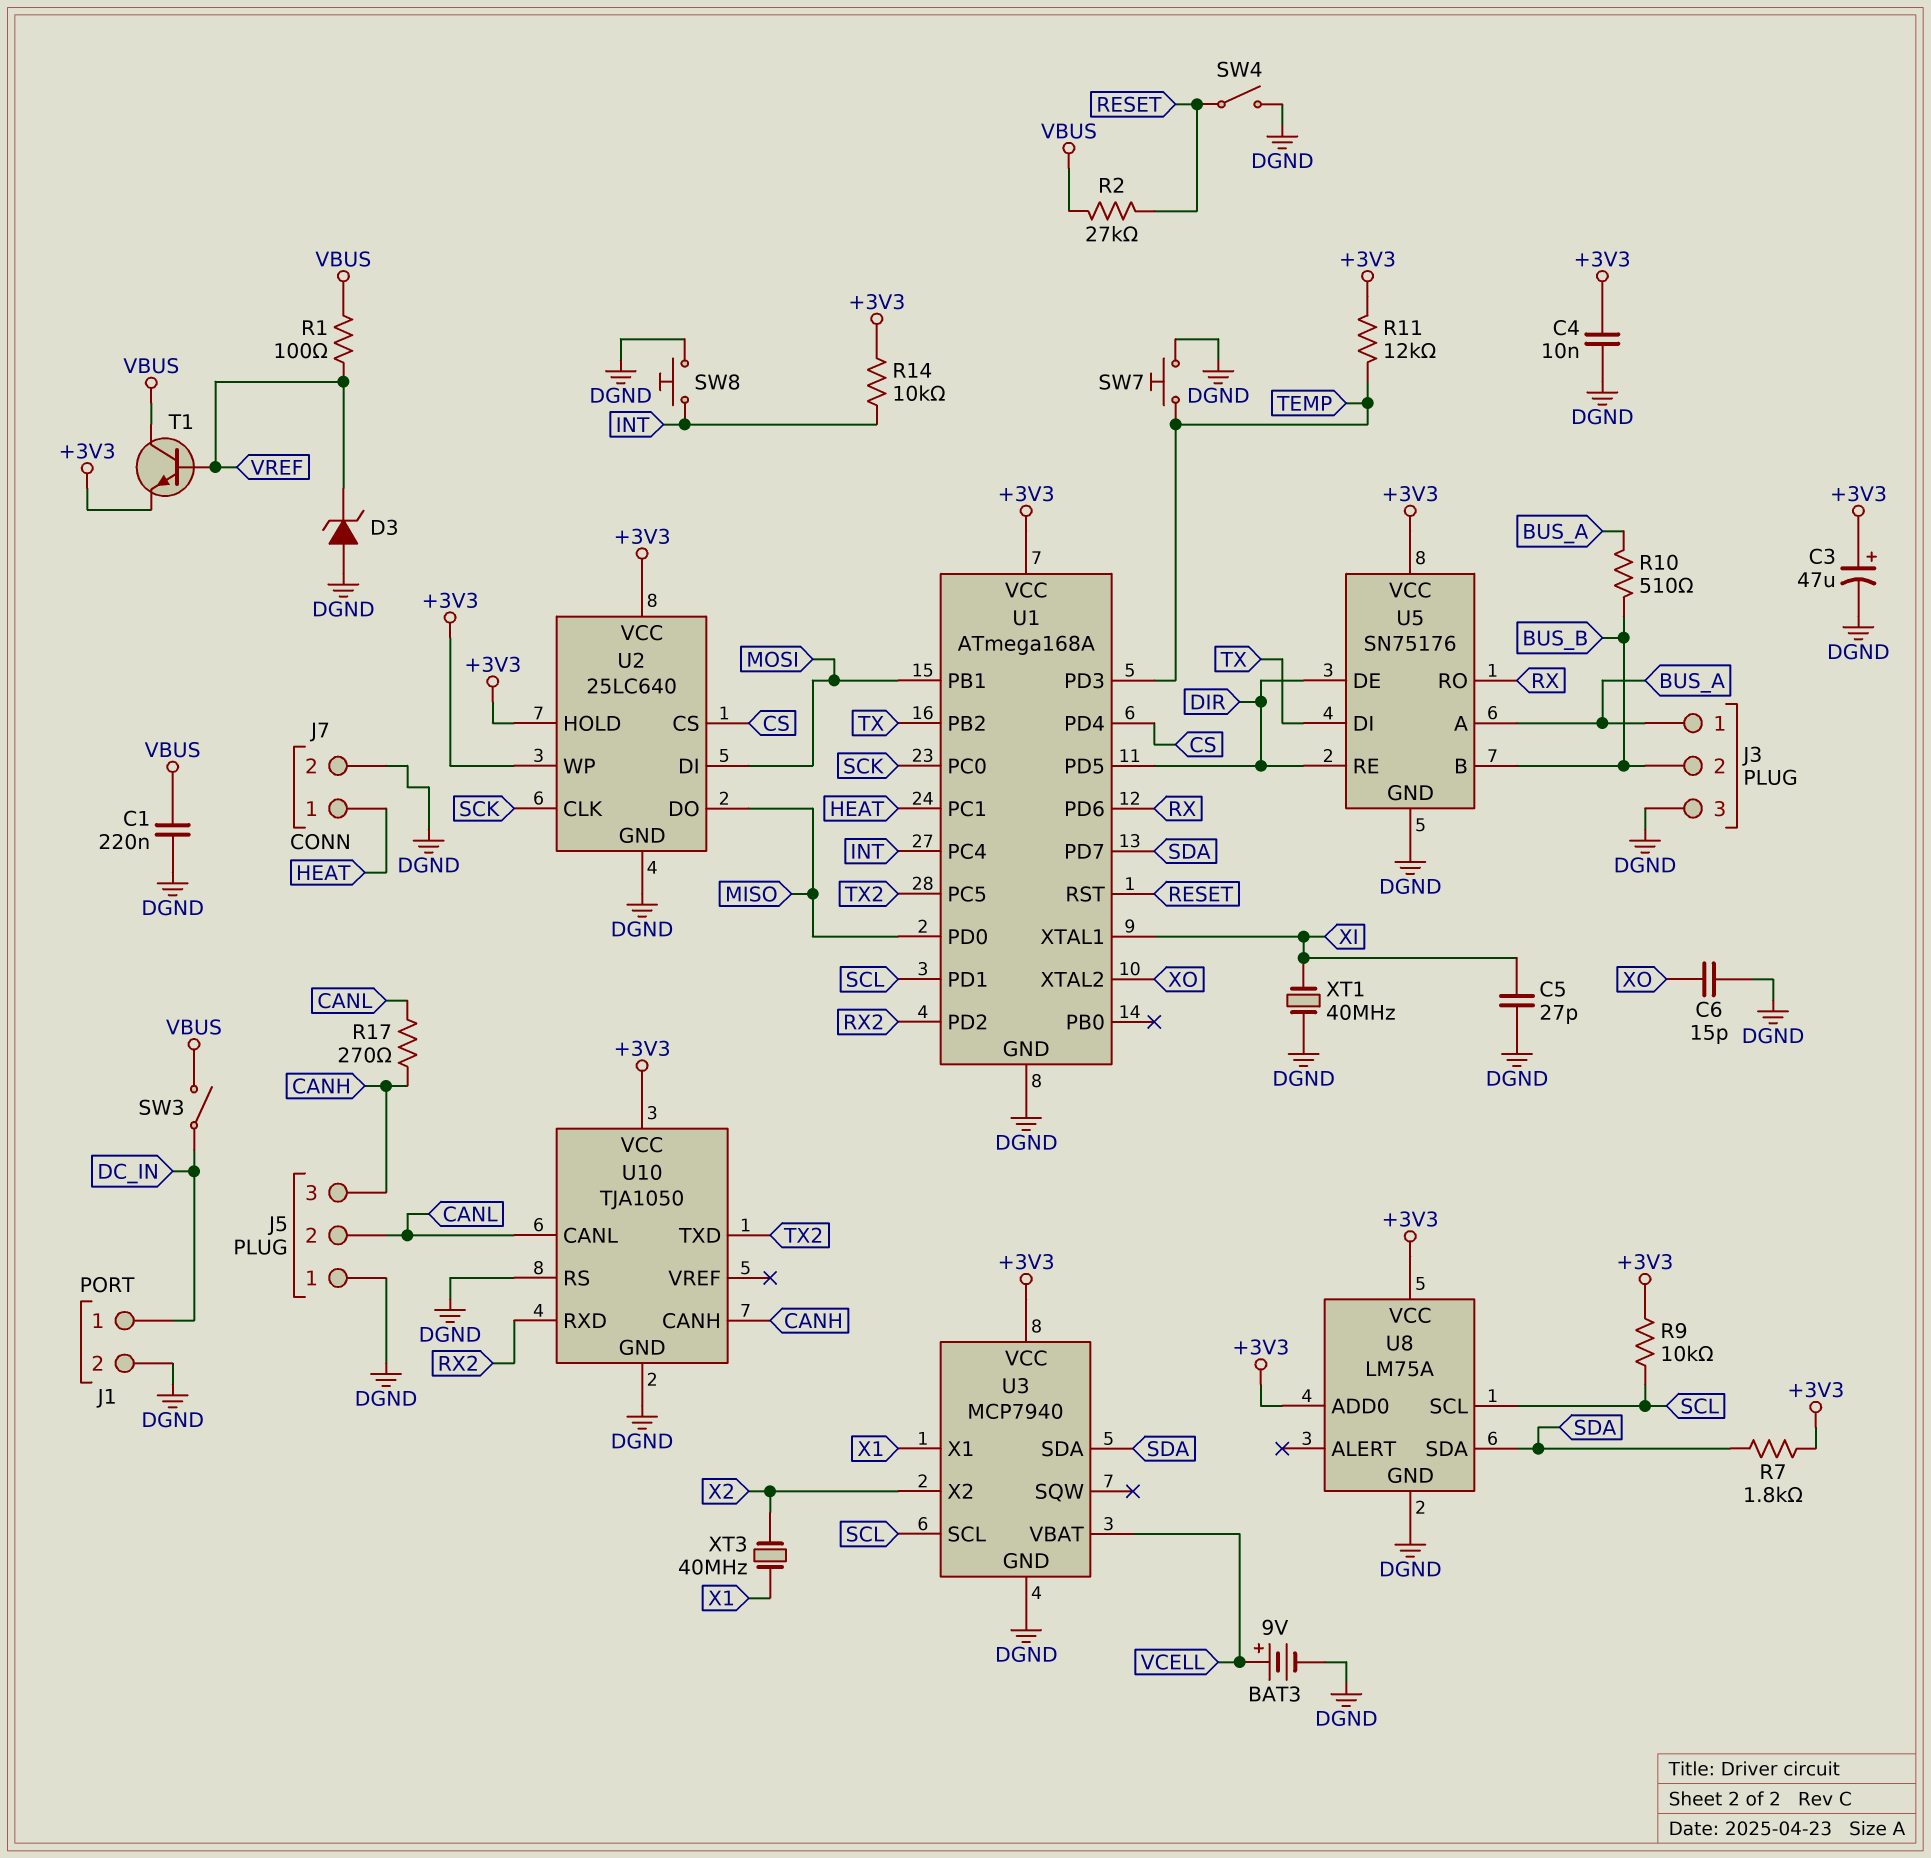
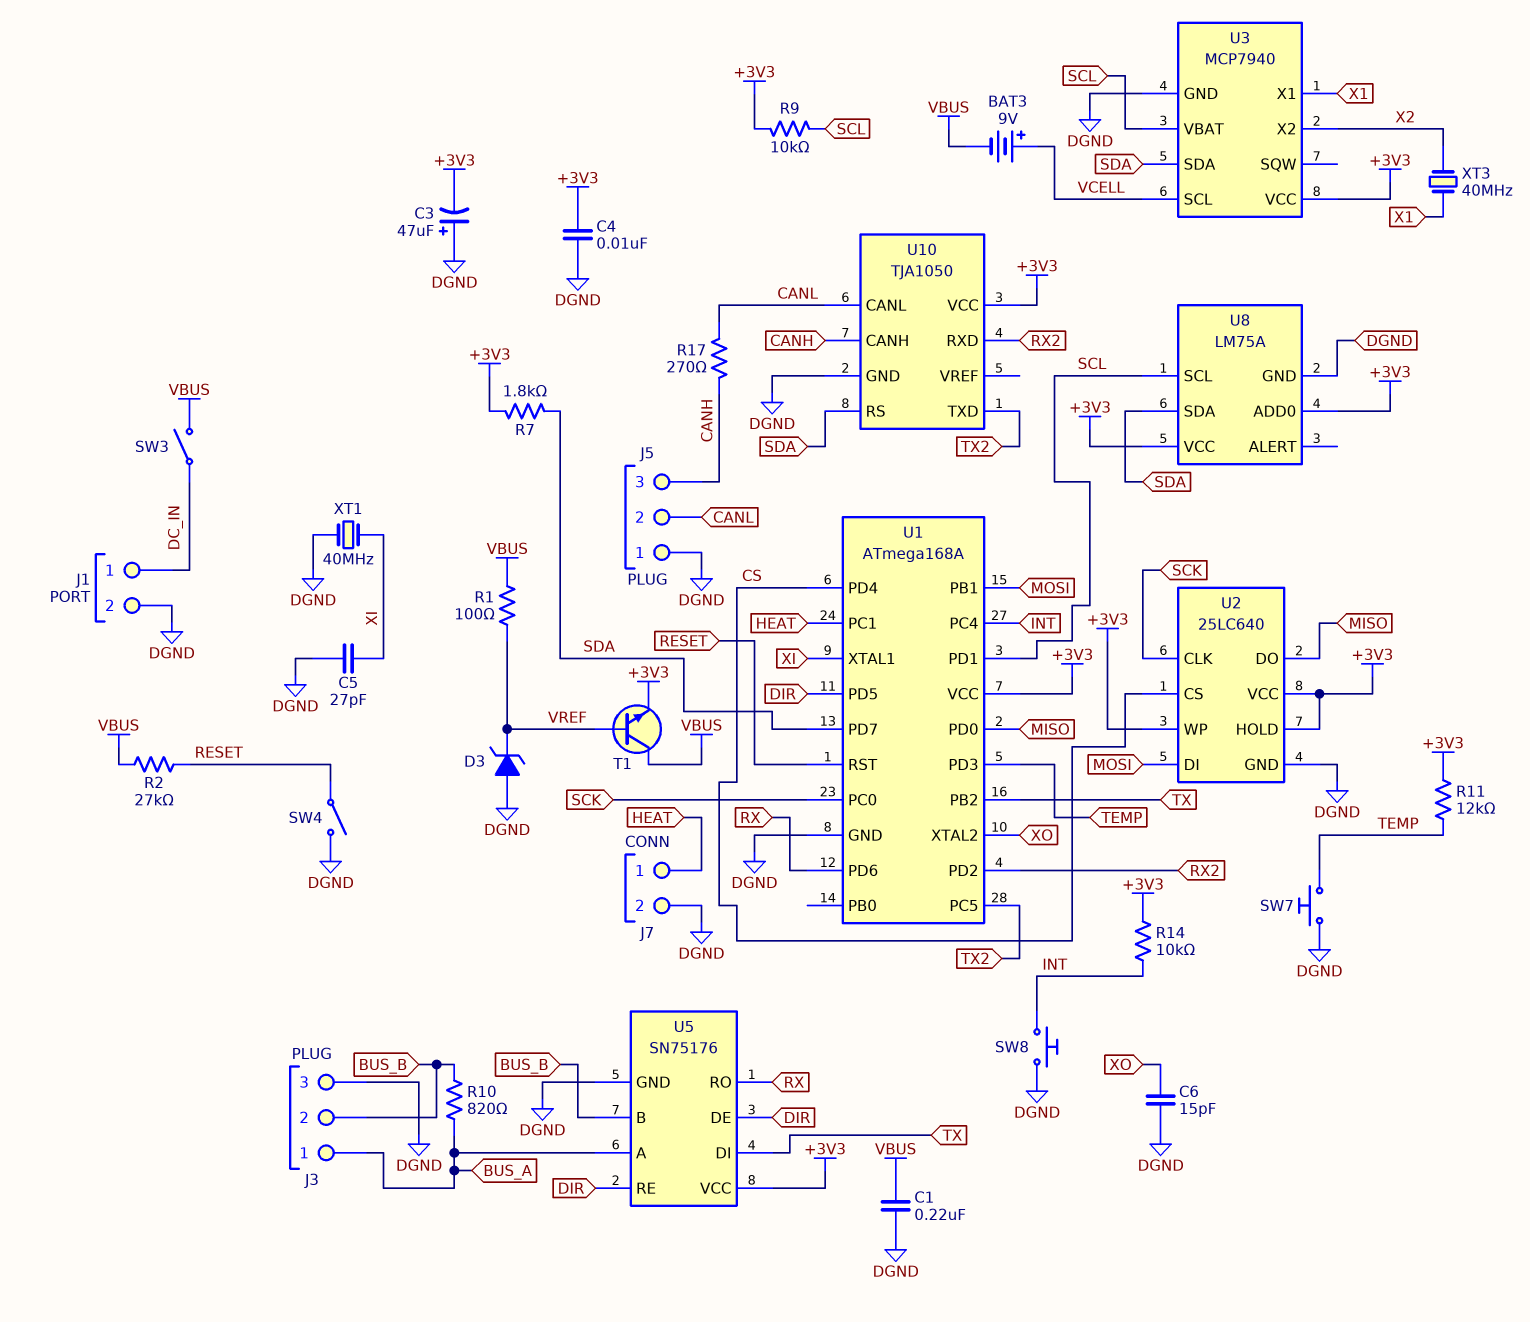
BAT3: 9V (plus VCELL, minus DGND) -> 9V (plus VCELL, minus VBUS)
C3: 47uF (plus +3V3, minus DGND) -> 47uF (plus DGND, minus +3V3)
R10: 510 (BUS_A, BUS_B) -> 820 (BUS_A, BUS_B)
U3 pin SCL: SCL -> VCELL
U3 pin VBAT: VCELL -> SCL
U10 pin RS: DGND -> SDA

